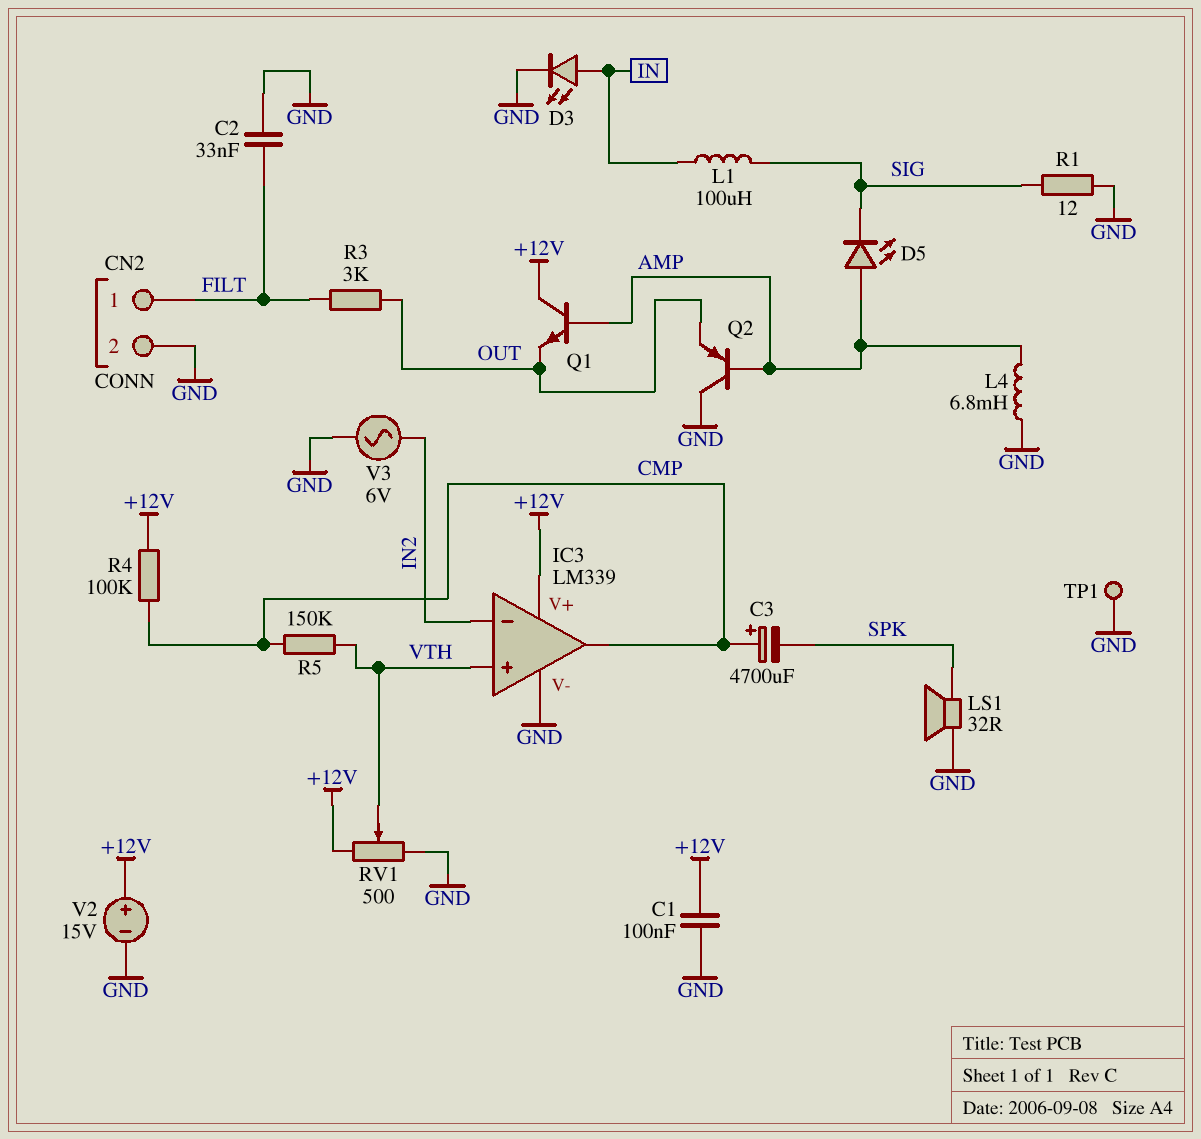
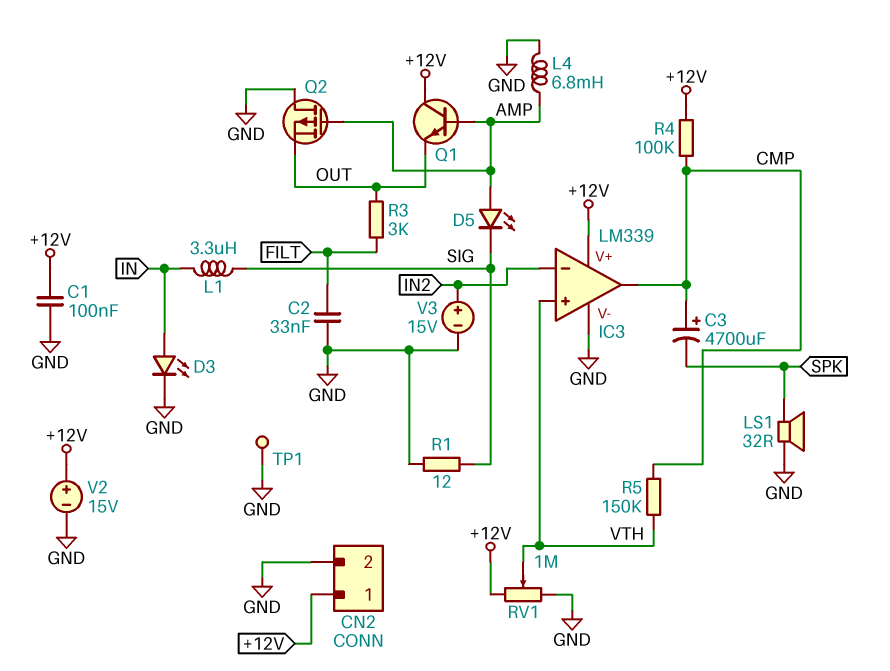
CN2 pin 1: FILT -> +12V
L1: 100uH (IN, SIG) -> 3.3uH (IN, SIG)
Q2: PNP (B AMP, C GND, E OUT) -> PMOS (G AMP, D GND, S OUT)
RV1: 500 (+12V, GND, wiper VTH) -> 1M (+12V, GND, wiper VTH)
V3: AC 6V (GND, IN2) -> 15V (plus IN2, minus GND)

